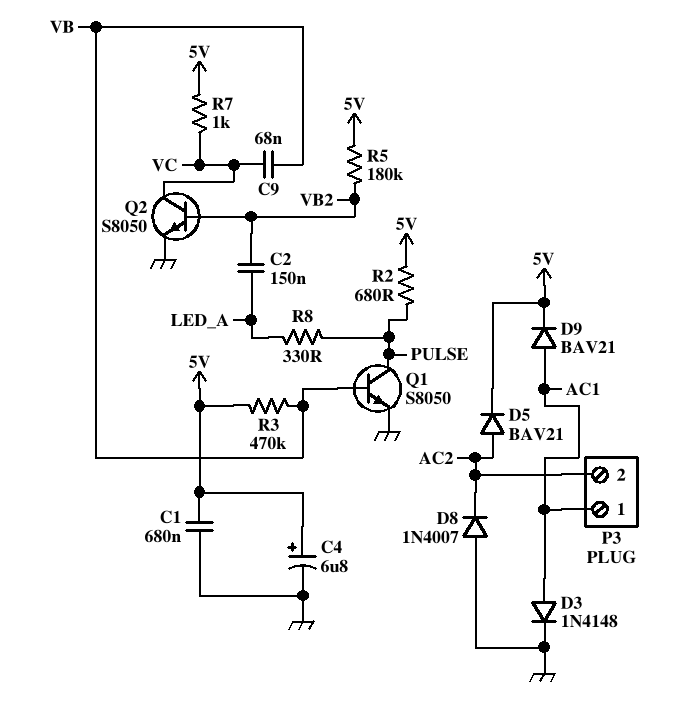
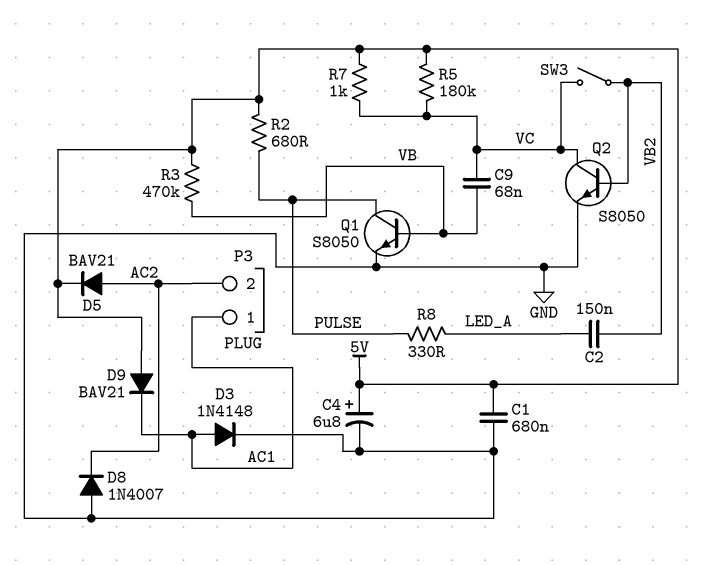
D9: diode BAV21 (A AC1, K 5V) -> diode BAV21 (A 5V, K AC1)
R5: 180k (5V, VB2) -> 180k (5V, VC)
SW3: none -> switch (VB2, VC)

